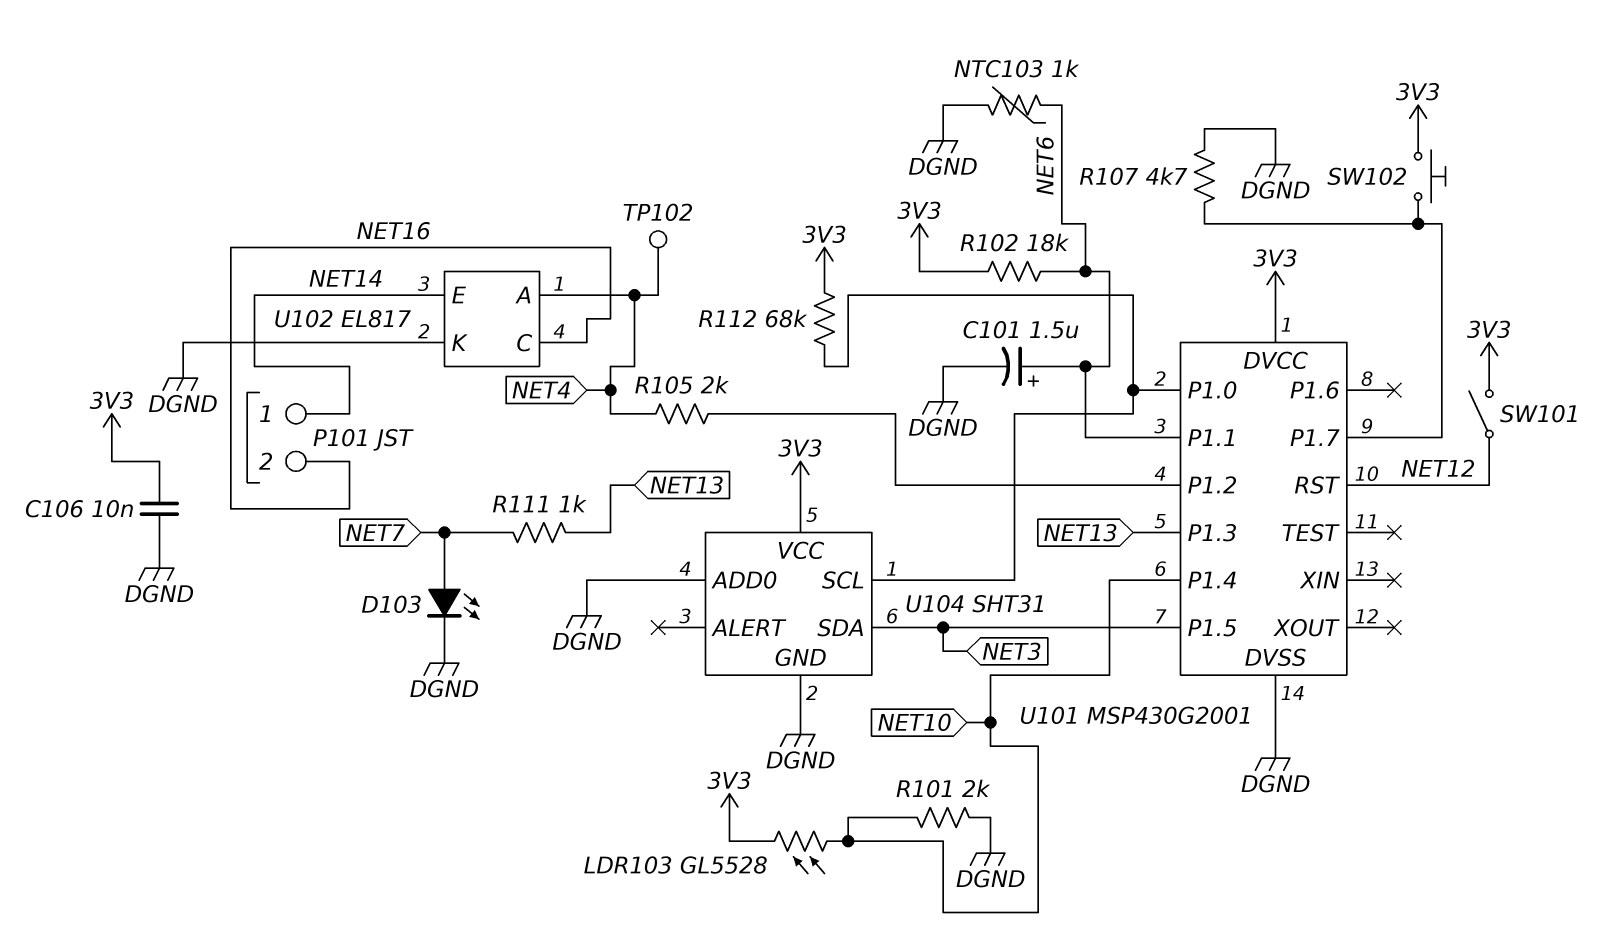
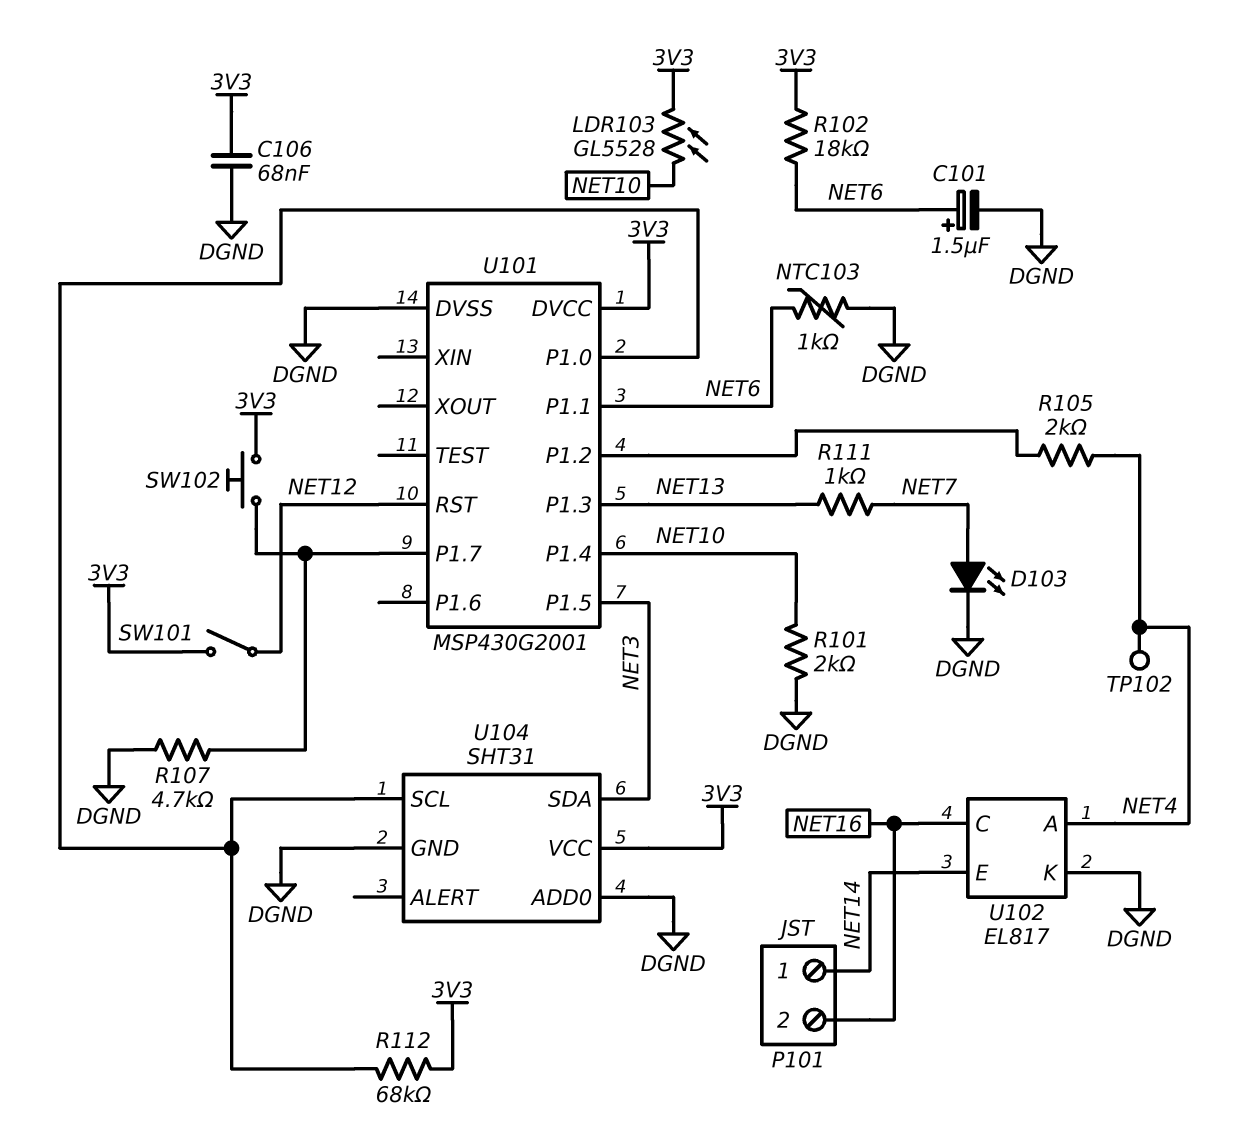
C106: 10nF (3V3, DGND) -> 68nF (3V3, DGND)

